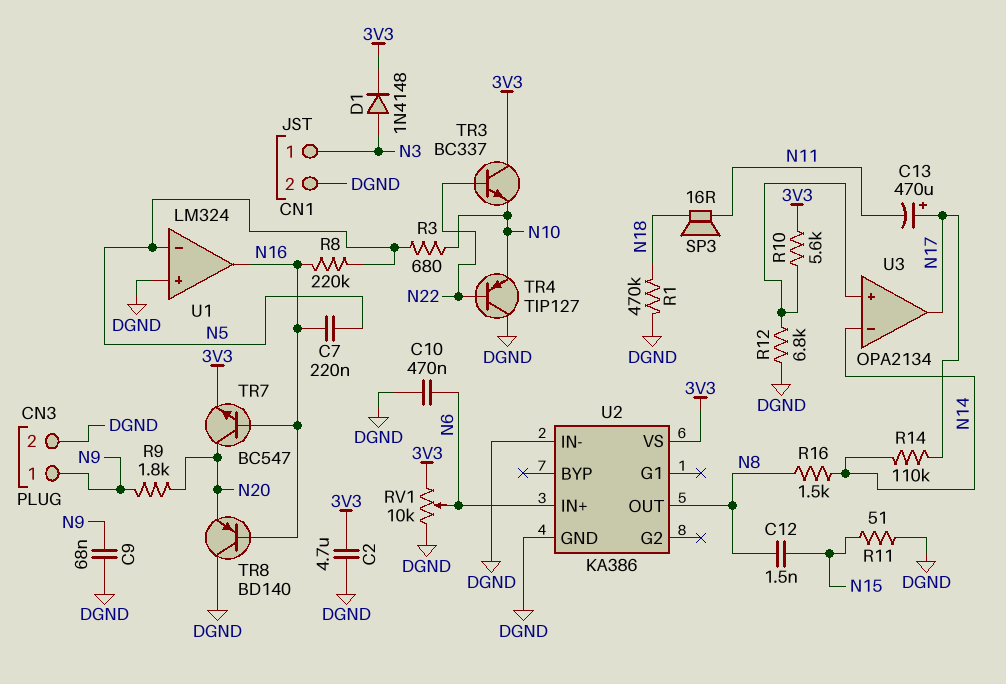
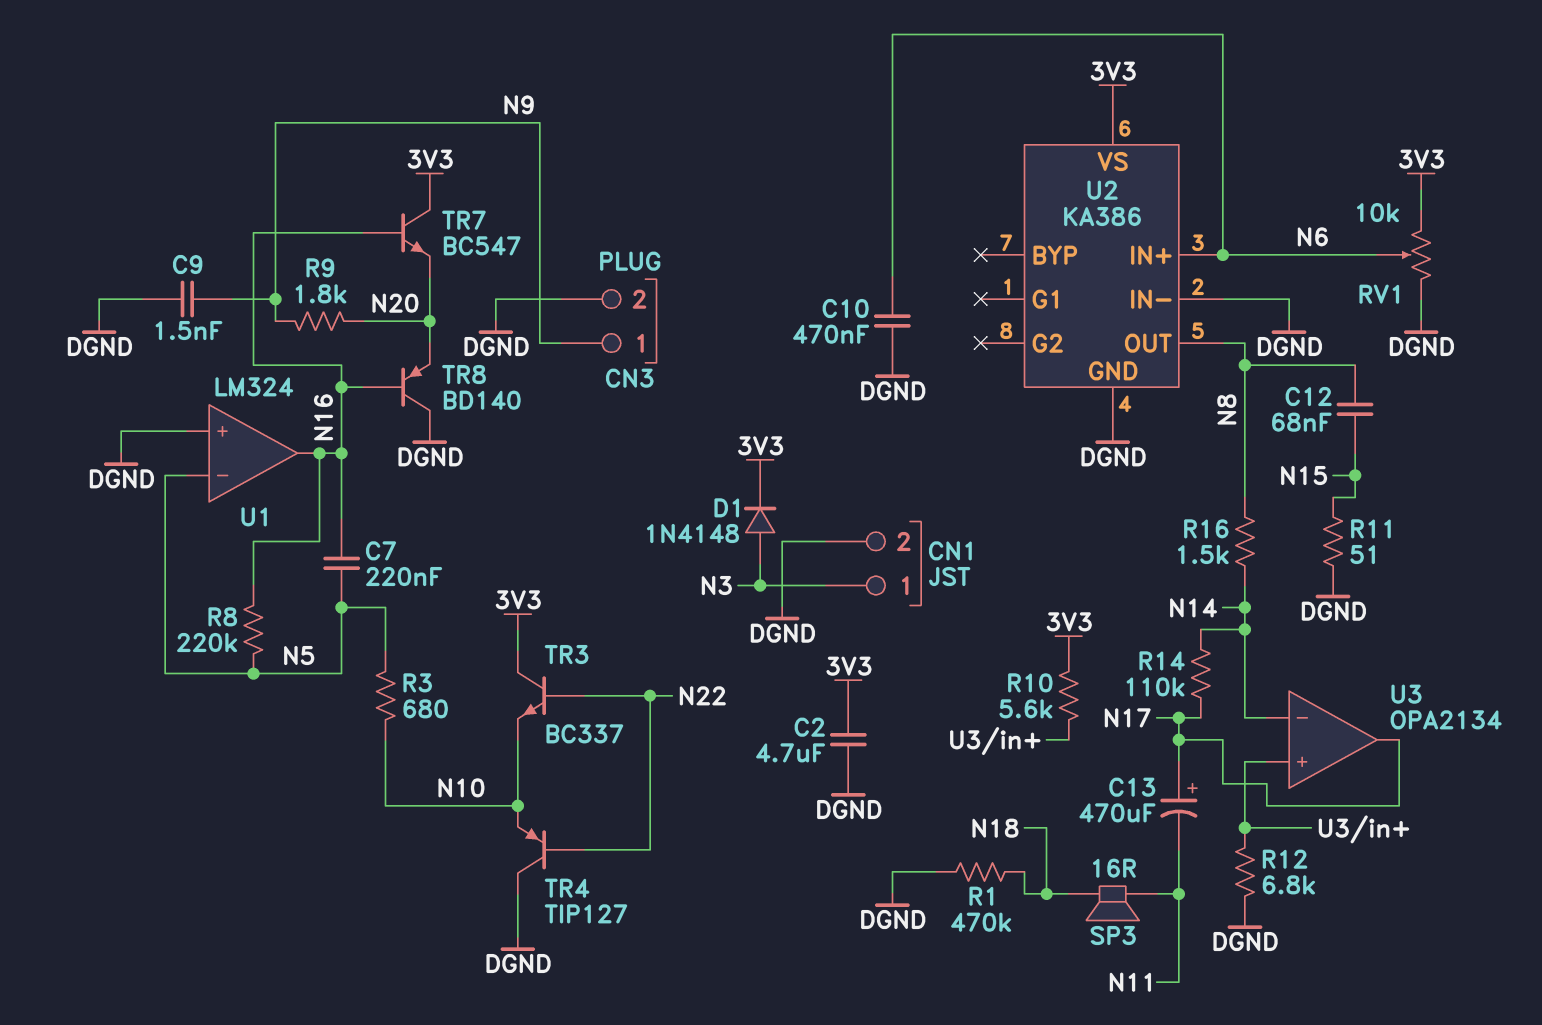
C9: 68nF (DGND, N9) -> 1.5nF (DGND, N9)
C12: 1.5nF (N8, N15) -> 68nF (N8, N15)
TR7: NPN BC547 (B N16, C N20, E 3V3) -> NPN BC547 (B N16, C 3V3, E N20)

